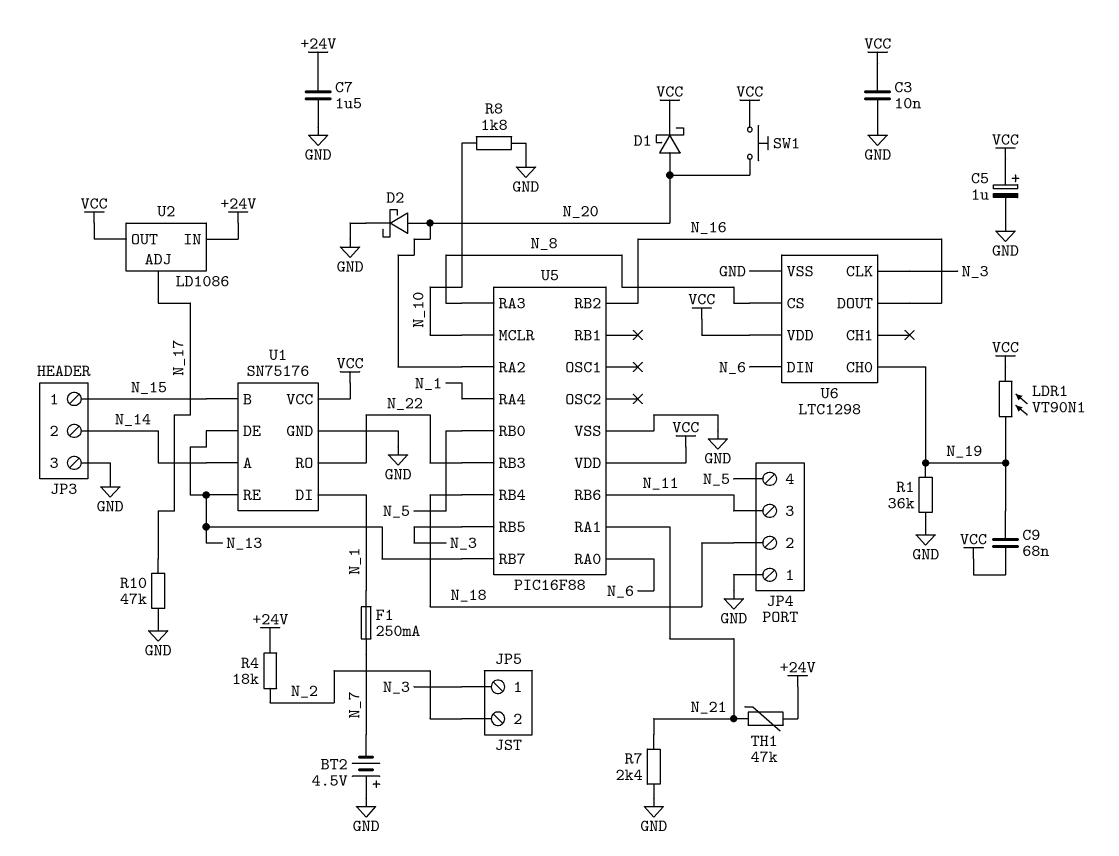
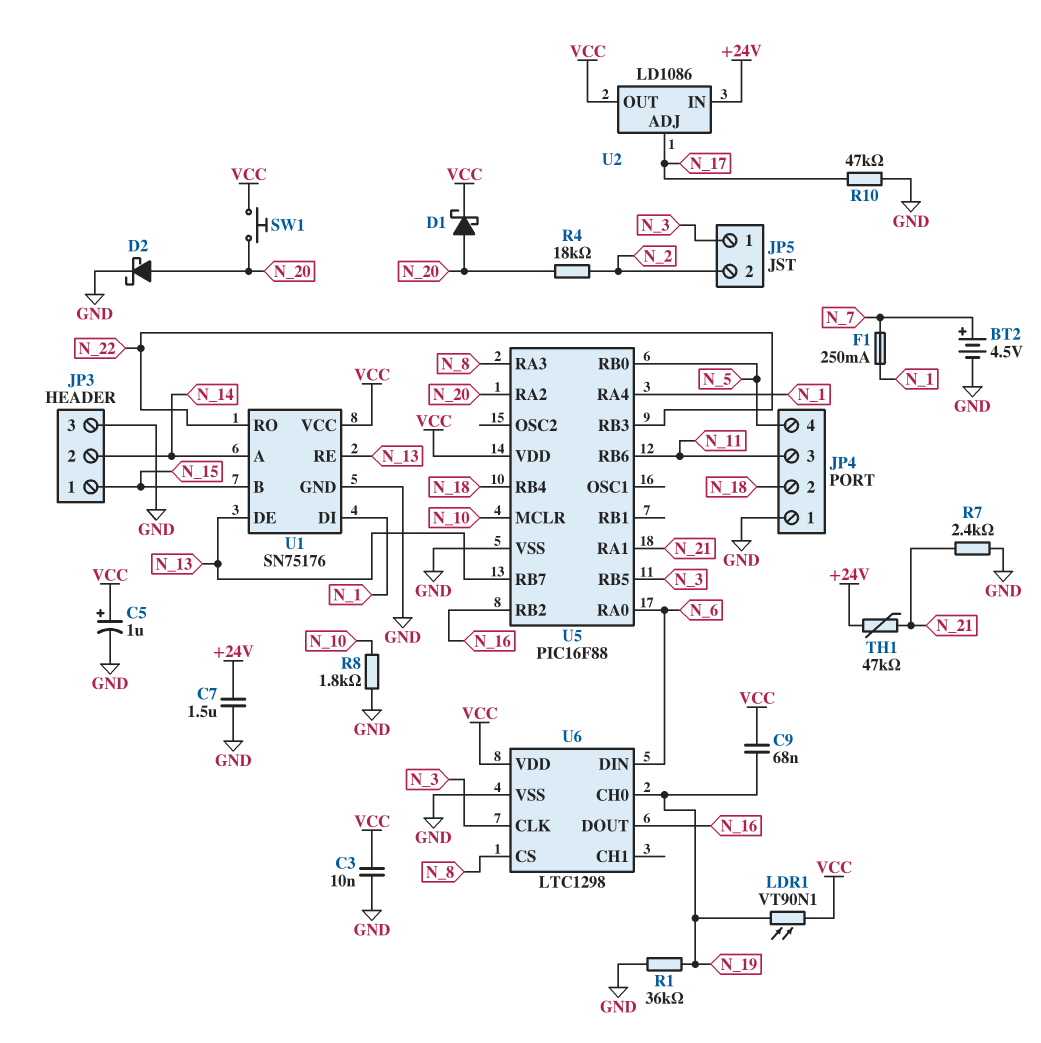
BT2: 4.5V (plus GND, minus N_7) -> 4.5V (plus N_7, minus GND)
R4: 18k (+24V, N_2) -> 18k (N_2, N_20)

